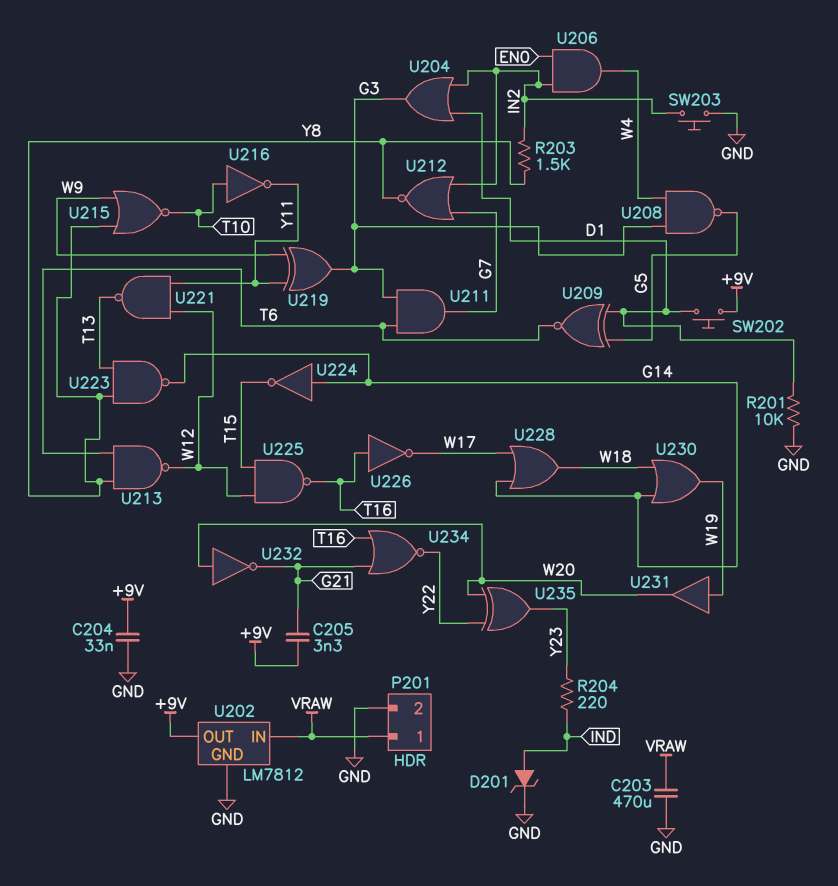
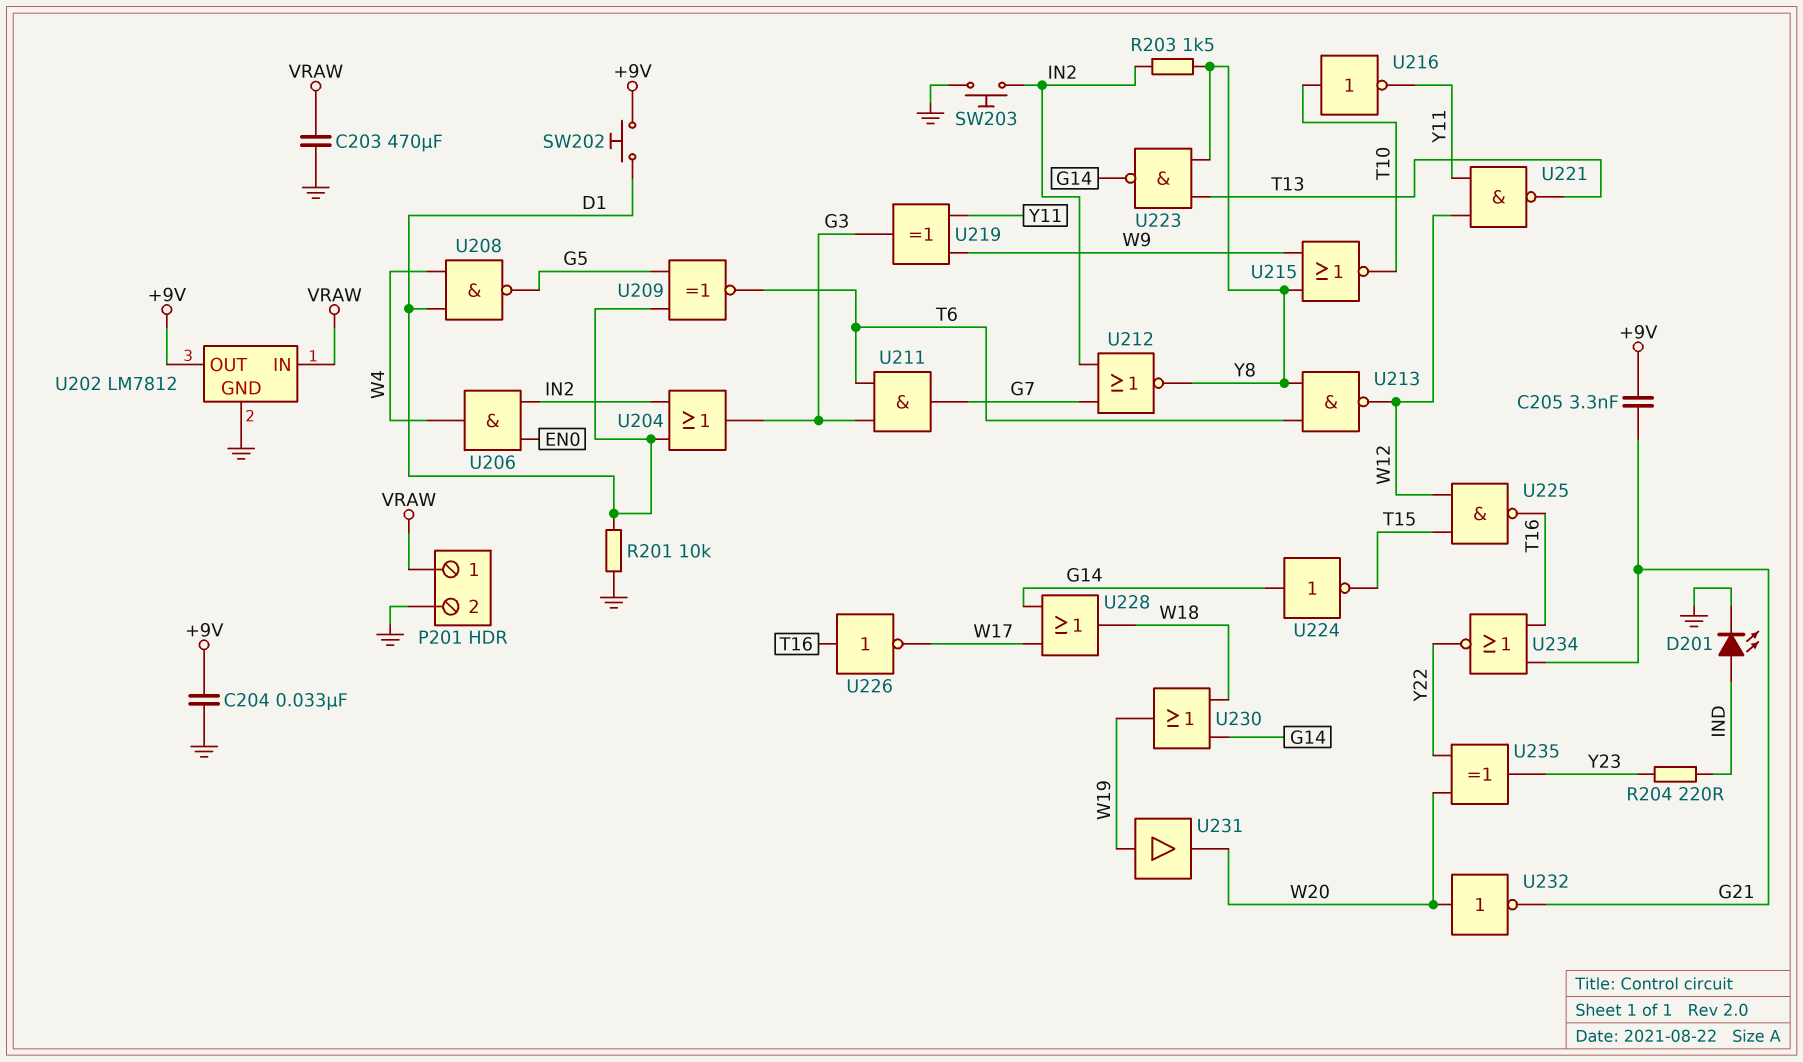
D201: zener (A IND, K GND) -> LED (A IND, K GND)
U208: NAND (in G3, in W4, out G5) -> NAND (in D1, in W4, out G5)

